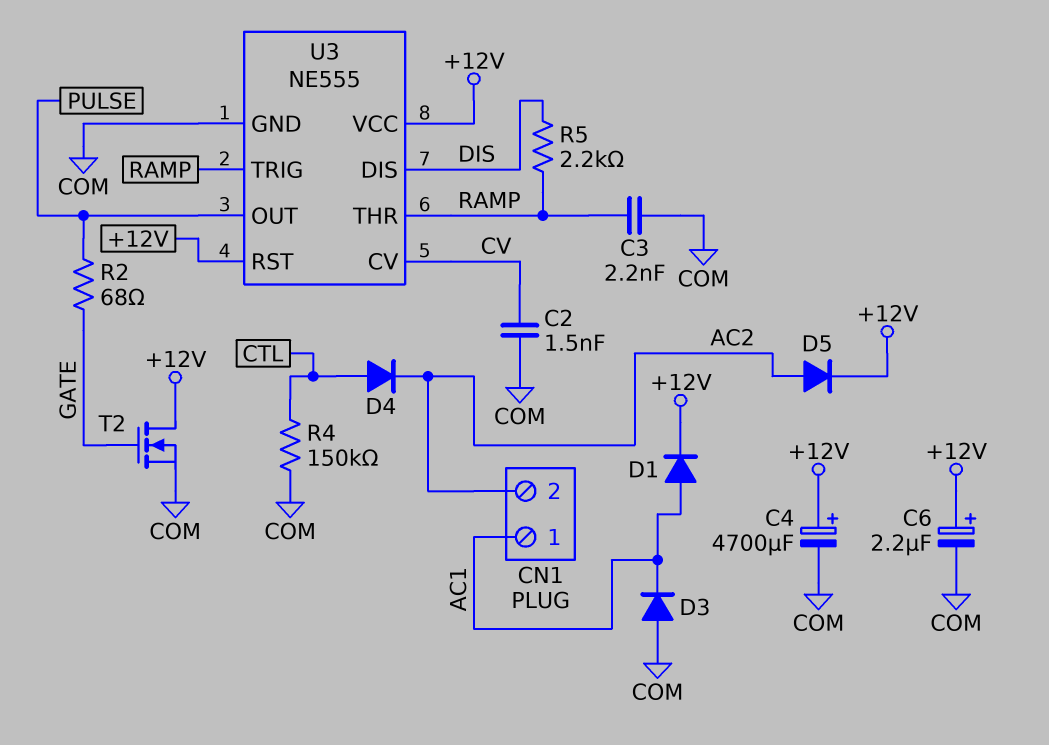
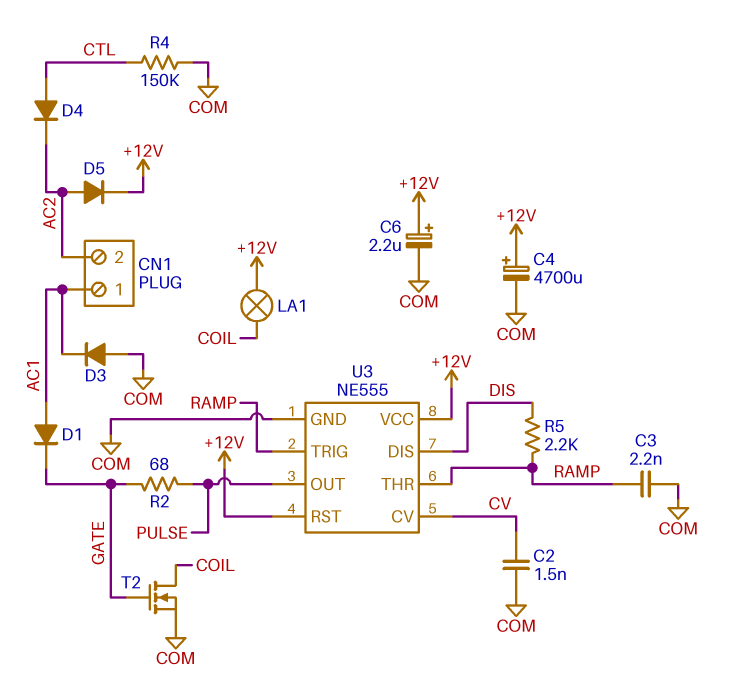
D1: diode (A AC1, K +12V) -> diode (A AC1, K GATE)
LA1: none -> lamp (+12V, COIL)
T2: NMOS (G GATE, D +12V, S COM) -> NMOS (G GATE, D COIL, S COM)

